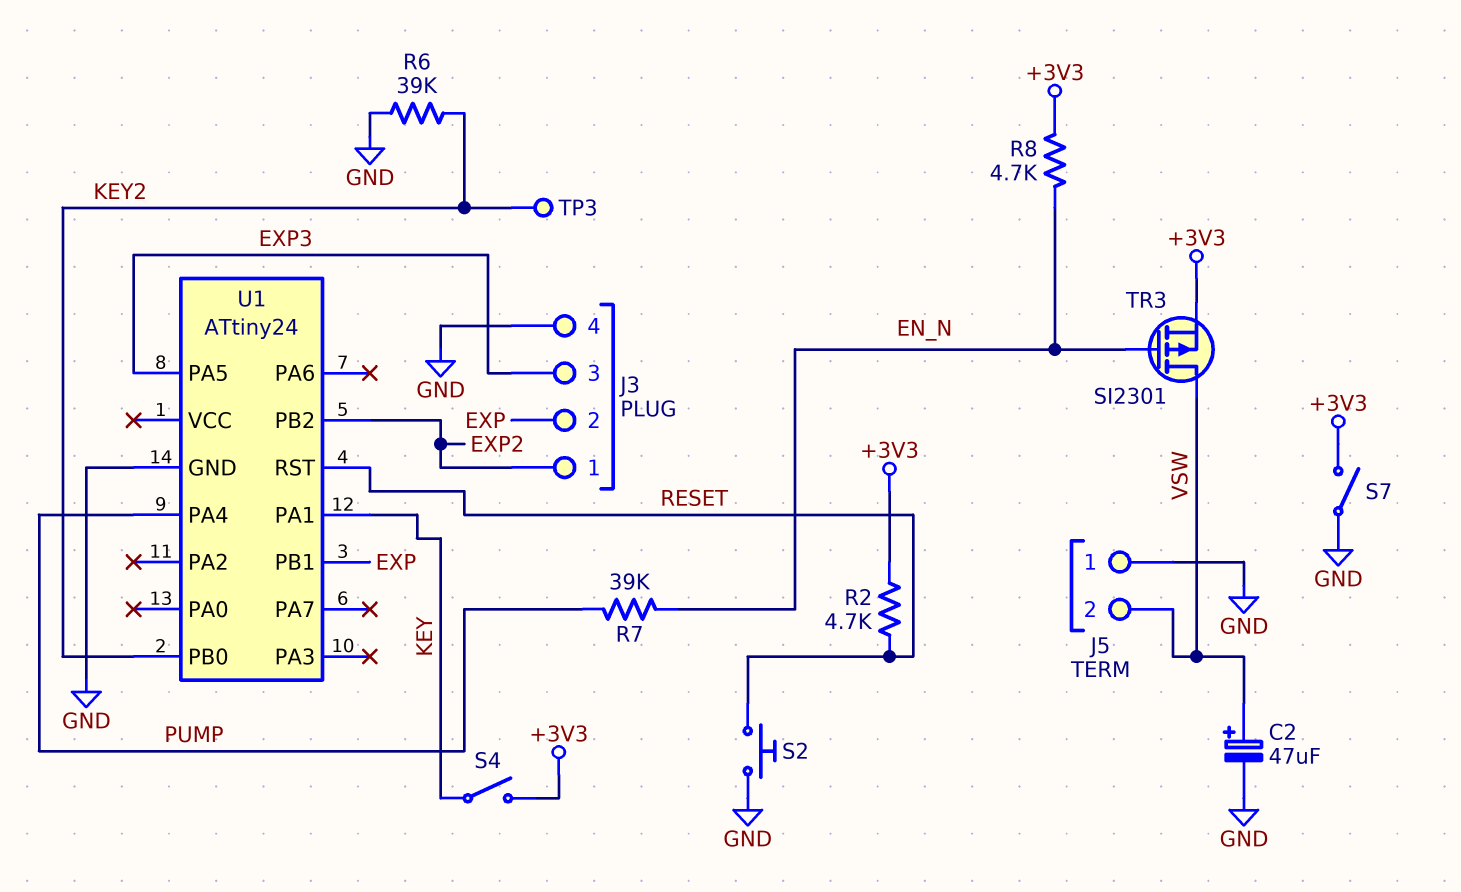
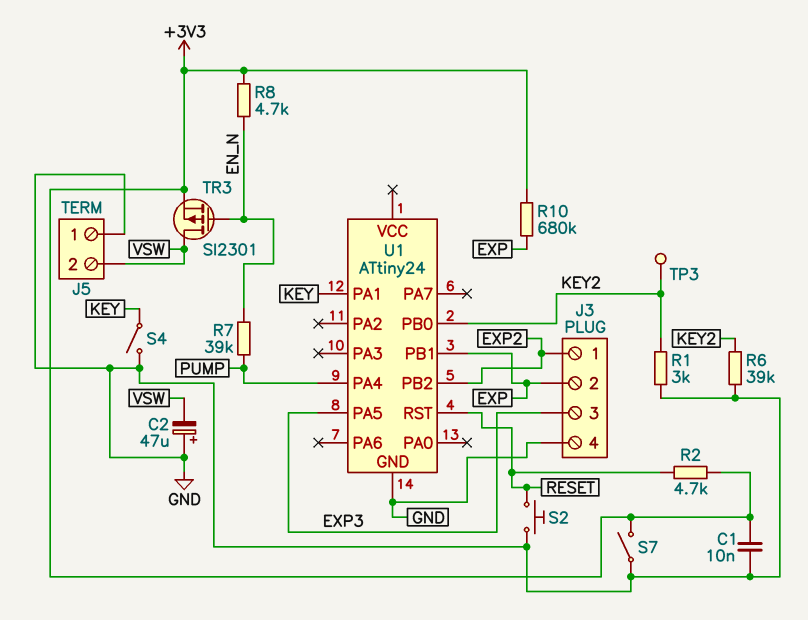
C1: none -> 10nF (+3V3, GND)
C2: 47uF (plus VSW, minus GND) -> 47uF (plus GND, minus VSW)
R1: none -> 3k (GND, KEY2)
R10: none -> 680k (+3V3, EXP)
S4: switch (+3V3, KEY) -> switch (GND, KEY)

